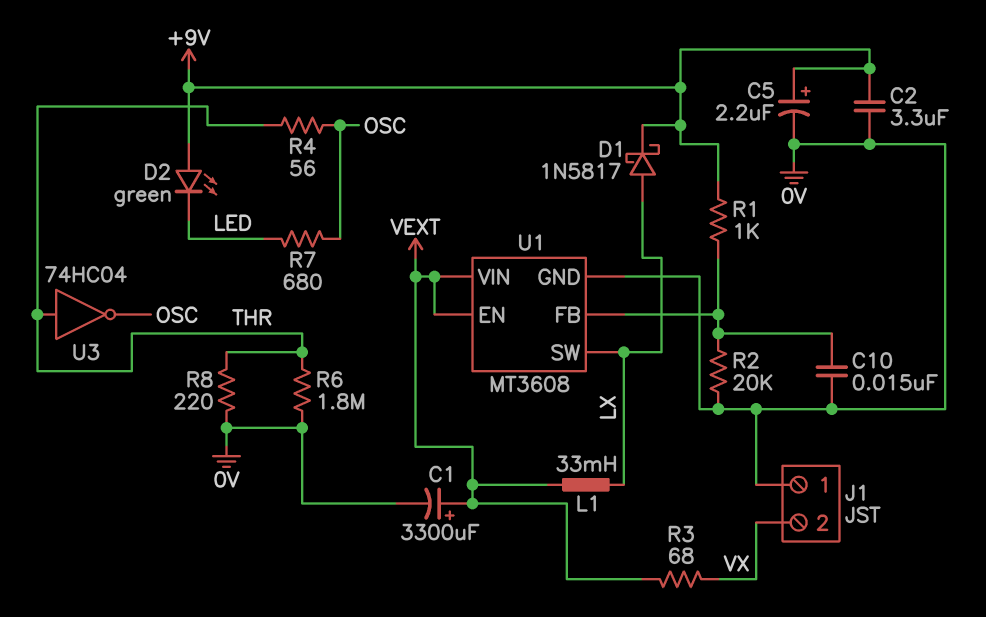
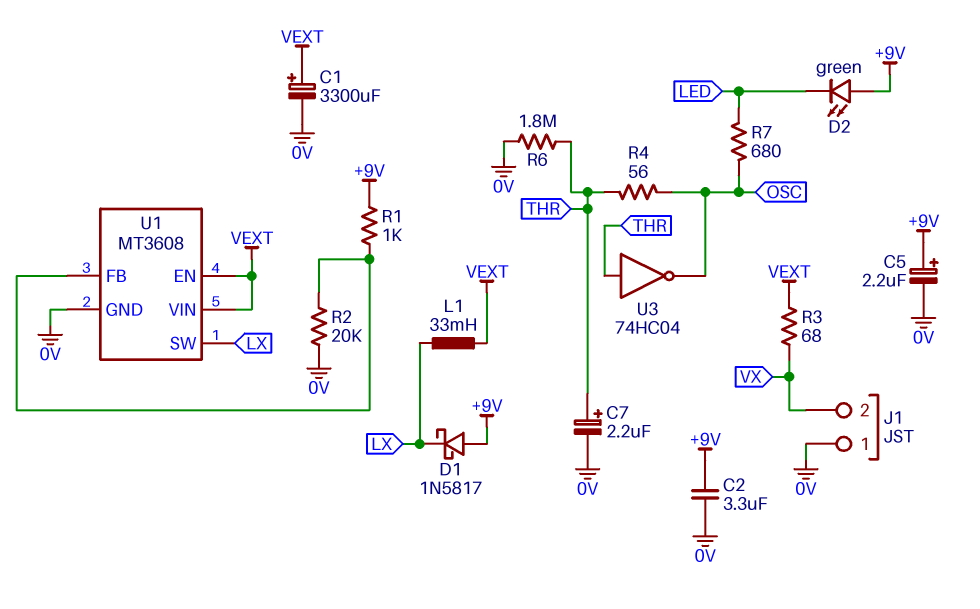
C7: none -> 2.2uF (plus THR, minus 0V)
C10: 15nF (0V, U1/FB) -> none
D1: schottky 1N5817 (A LX, K +9V) -> schottky 1N5817 (A +9V, K LX)
R8: 220 (0V, THR) -> none

